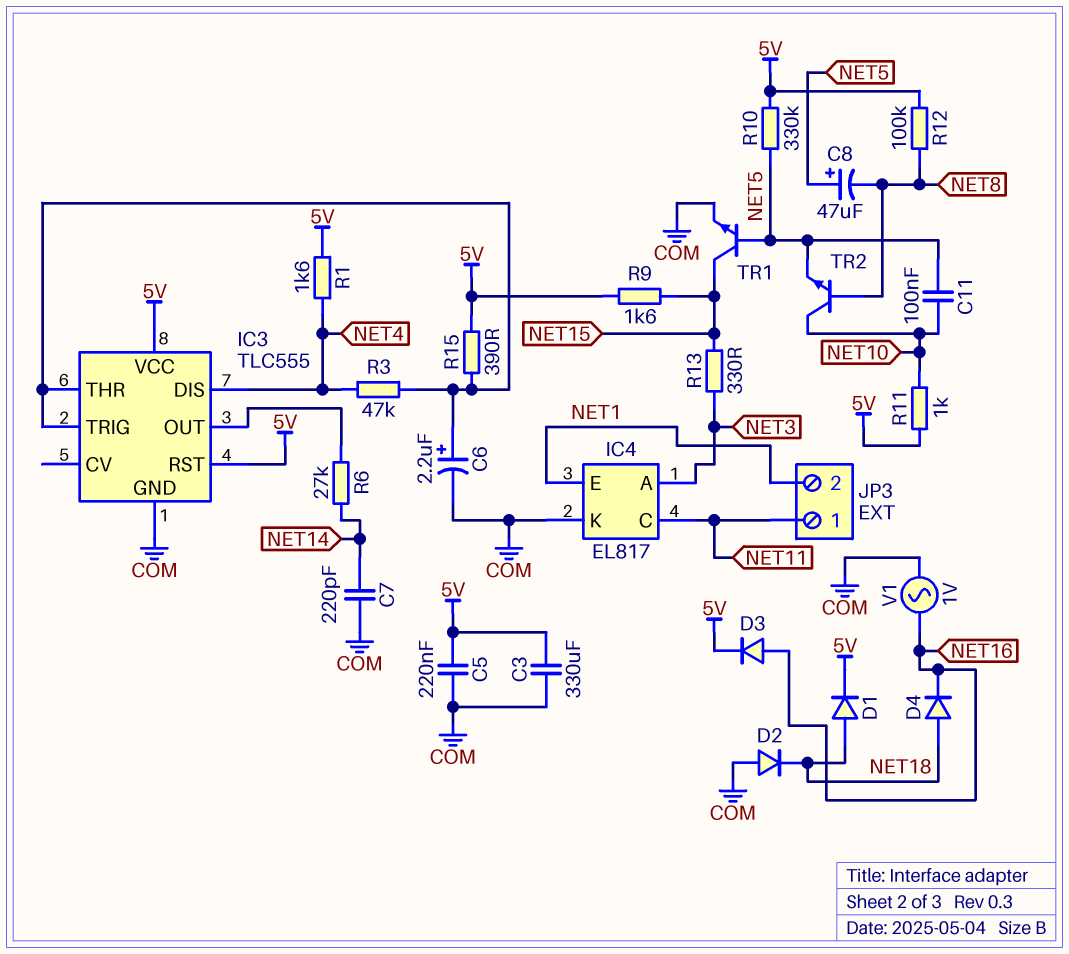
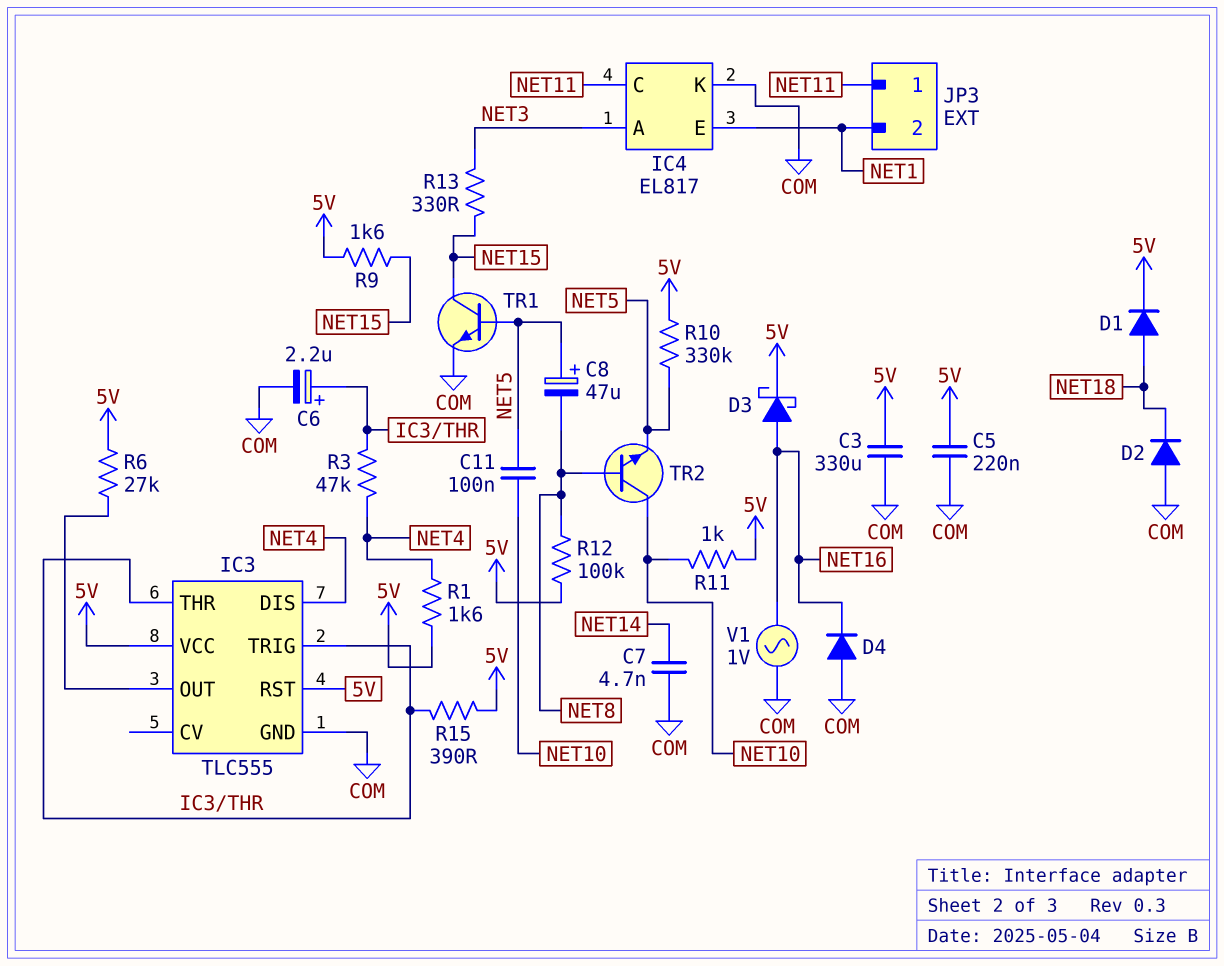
C7: 220pF (COM, NET14) -> 4.7nF (COM, NET14)
D3: diode (A NET16, K 5V) -> schottky (A NET16, K 5V)
D4: diode (A NET18, K NET16) -> diode (A COM, K NET16)
R6: 27k (IC3/OUT, NET14) -> 27k (5V, IC3/OUT)

